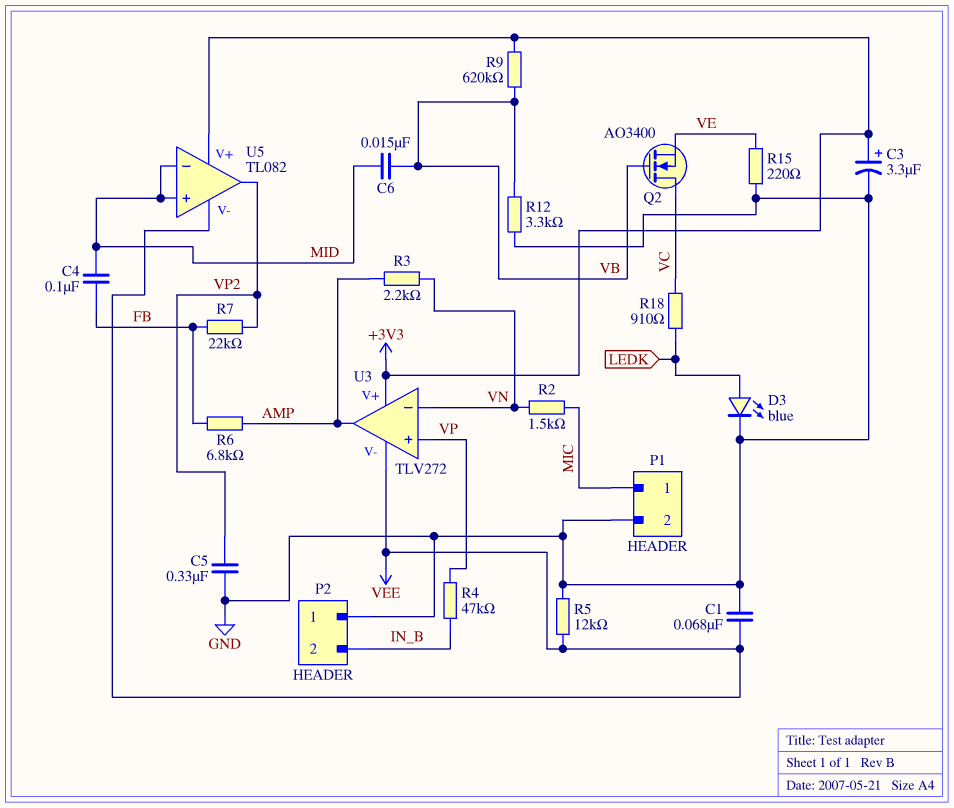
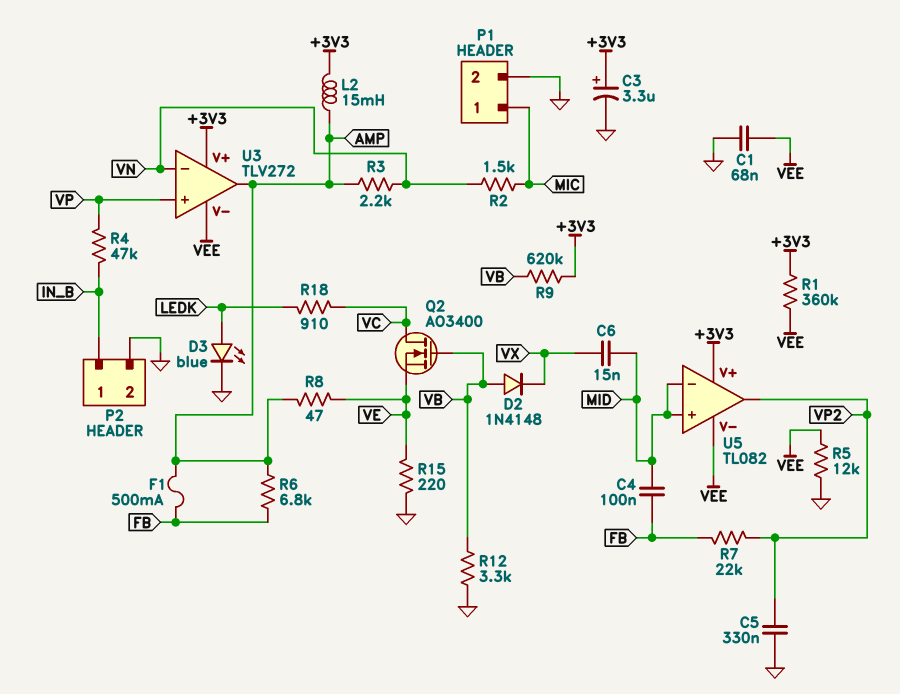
C6: 15nF (MID, VB) -> 15nF (MID, VX)
D2: none -> diode 1N4148 (A VB, K VX)
F1: none -> 500mA (AMP, FB)
L2: none -> 15mH (+3V3, AMP)
P2 pin 1: GND -> IN_B
P2 pin 2: IN_B -> GND
R1: none -> 360k (+3V3, VEE)
R8: none -> 47 (AMP, VE)

